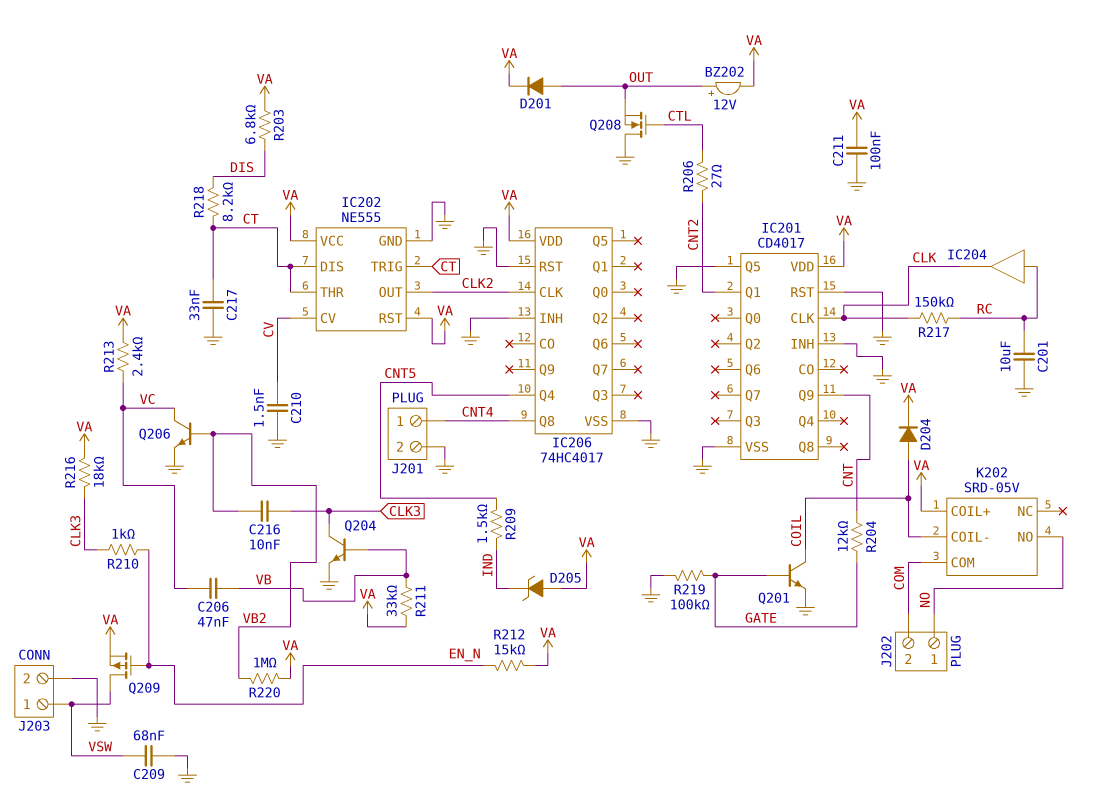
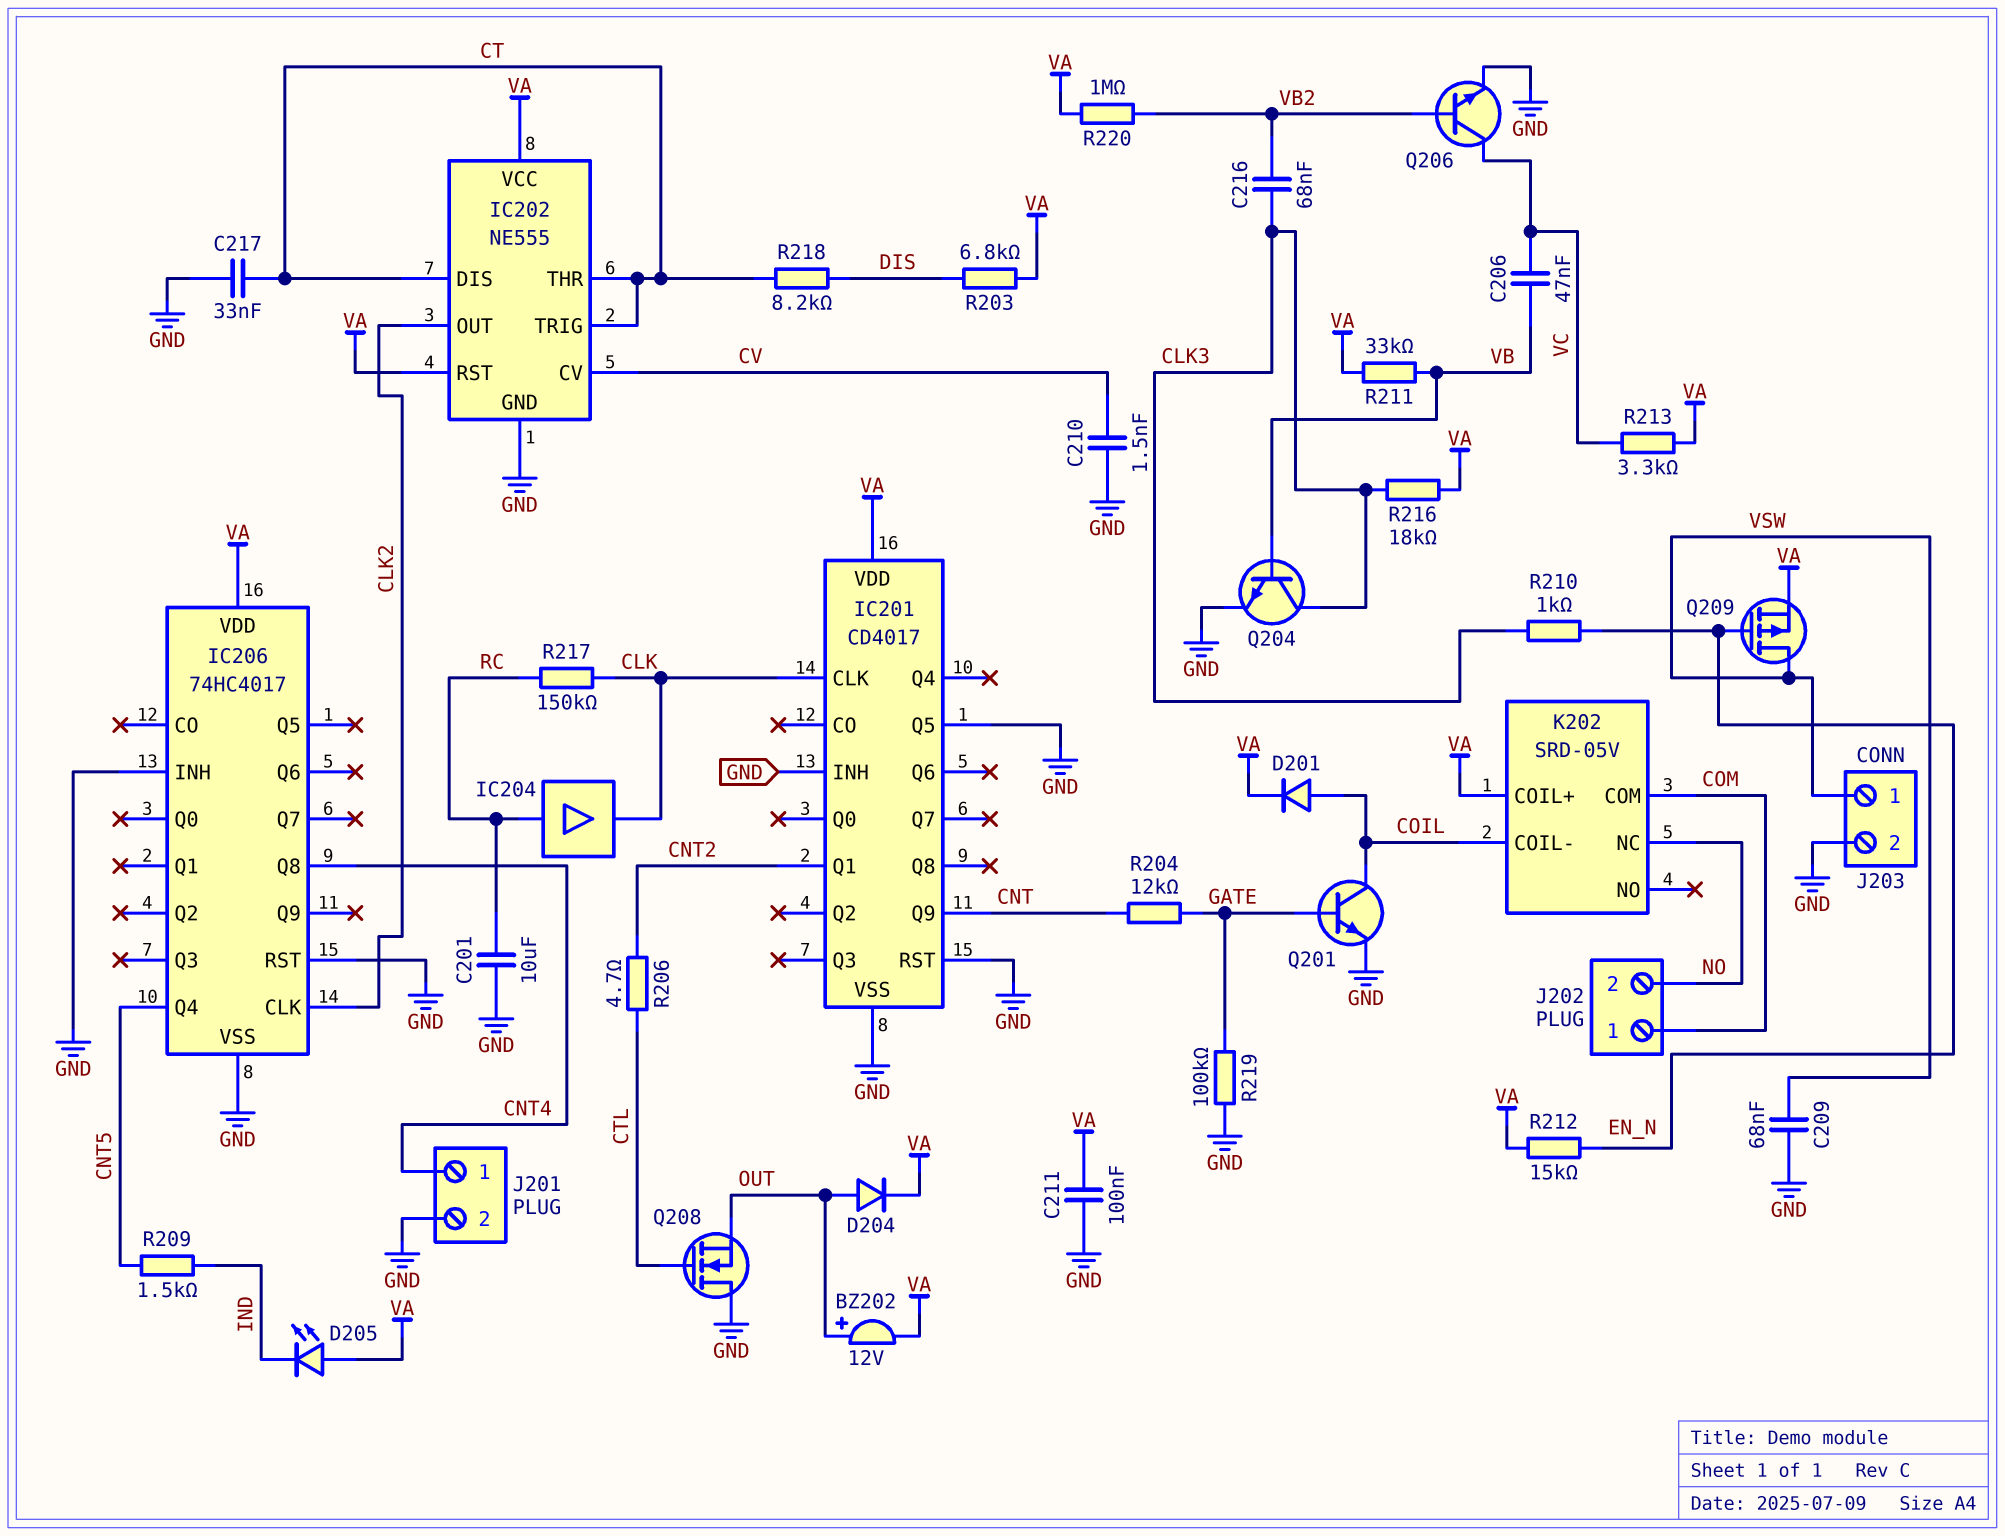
C216: 10nF (CLK3, VB2) -> 68nF (CLK3, VB2)
D201: diode (A OUT, K VA) -> diode (A COIL, K VA)
D204: diode (A COIL, K VA) -> diode (A OUT, K VA)
D205: zener (A VA, K IND) -> LED (A VA, K IND)
J202 pin 1: NO -> COM
J202 pin 2: COM -> NO
K202 pin NC: none -> NO
K202 pin NO: NO -> none
R206: 27 (CNT2, CTL) -> 4.7 (CNT2, CTL)
R213: 2.4k (VA, VC) -> 3.3k (VA, VC)

